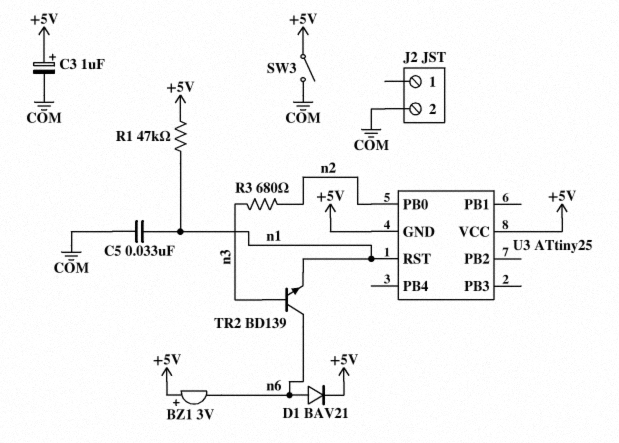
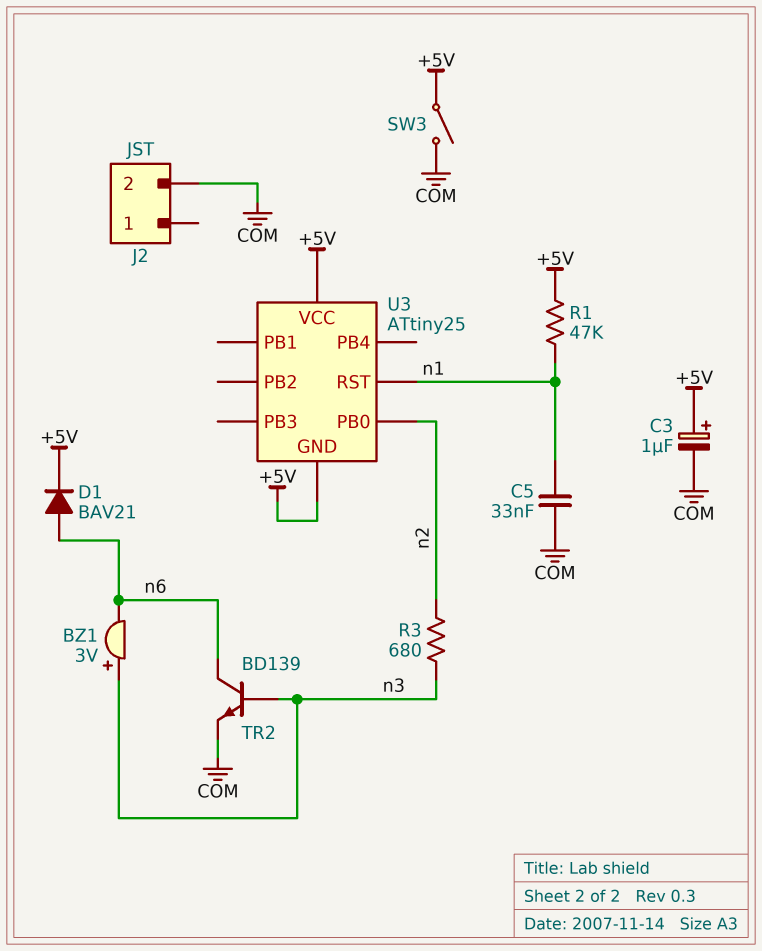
BZ1: buzzer 3V (plus +5V, minus n6) -> buzzer 3V (plus n3, minus n6)
TR2: NPN BD139 (B n3, C n6, E n1) -> NPN BD139 (B n3, C n6, E COM)

